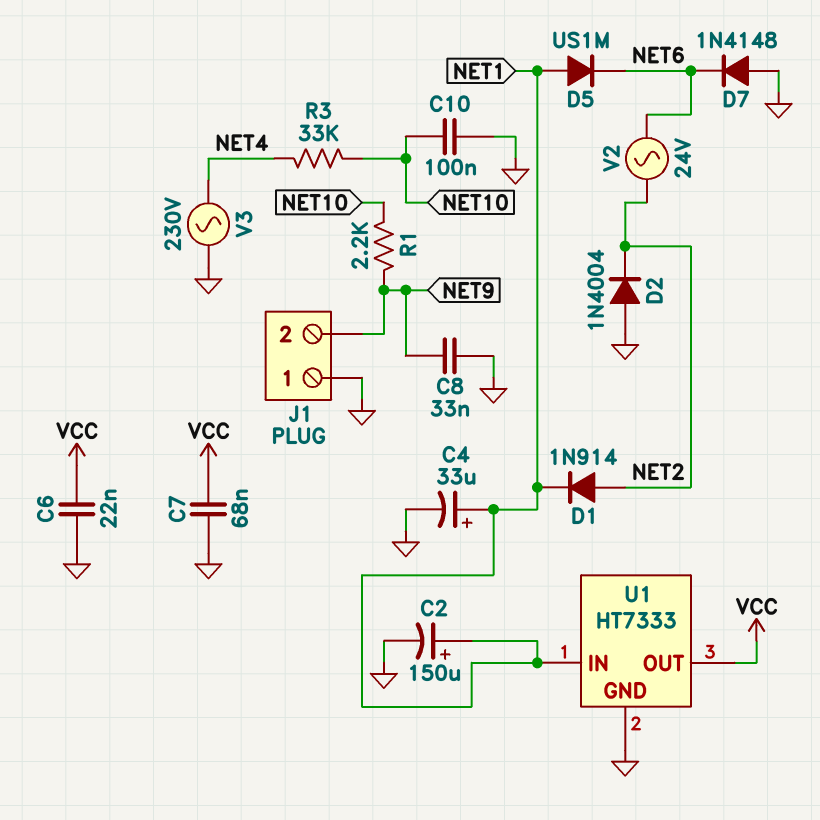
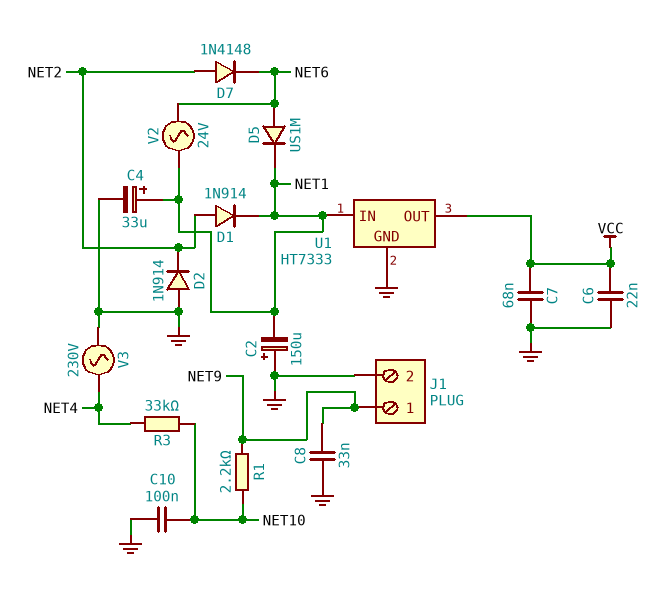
C2: 150uF (plus NET1, minus GND) -> 150uF (plus GND, minus NET1)
D2: diode 1N4004 (A GND, K NET2) -> diode 1N914 (A GND, K NET2)
D5: diode US1M (A NET1, K NET6) -> diode US1M (A NET6, K NET1)
D7: diode 1N4148 (A GND, K NET6) -> diode 1N4148 (A NET2, K NET6)
J1 pin 1: GND -> NET9
J1 pin 2: NET9 -> GND
V2: AC 24V (NET2, NET6) -> AC 24V (NET1, NET6)

